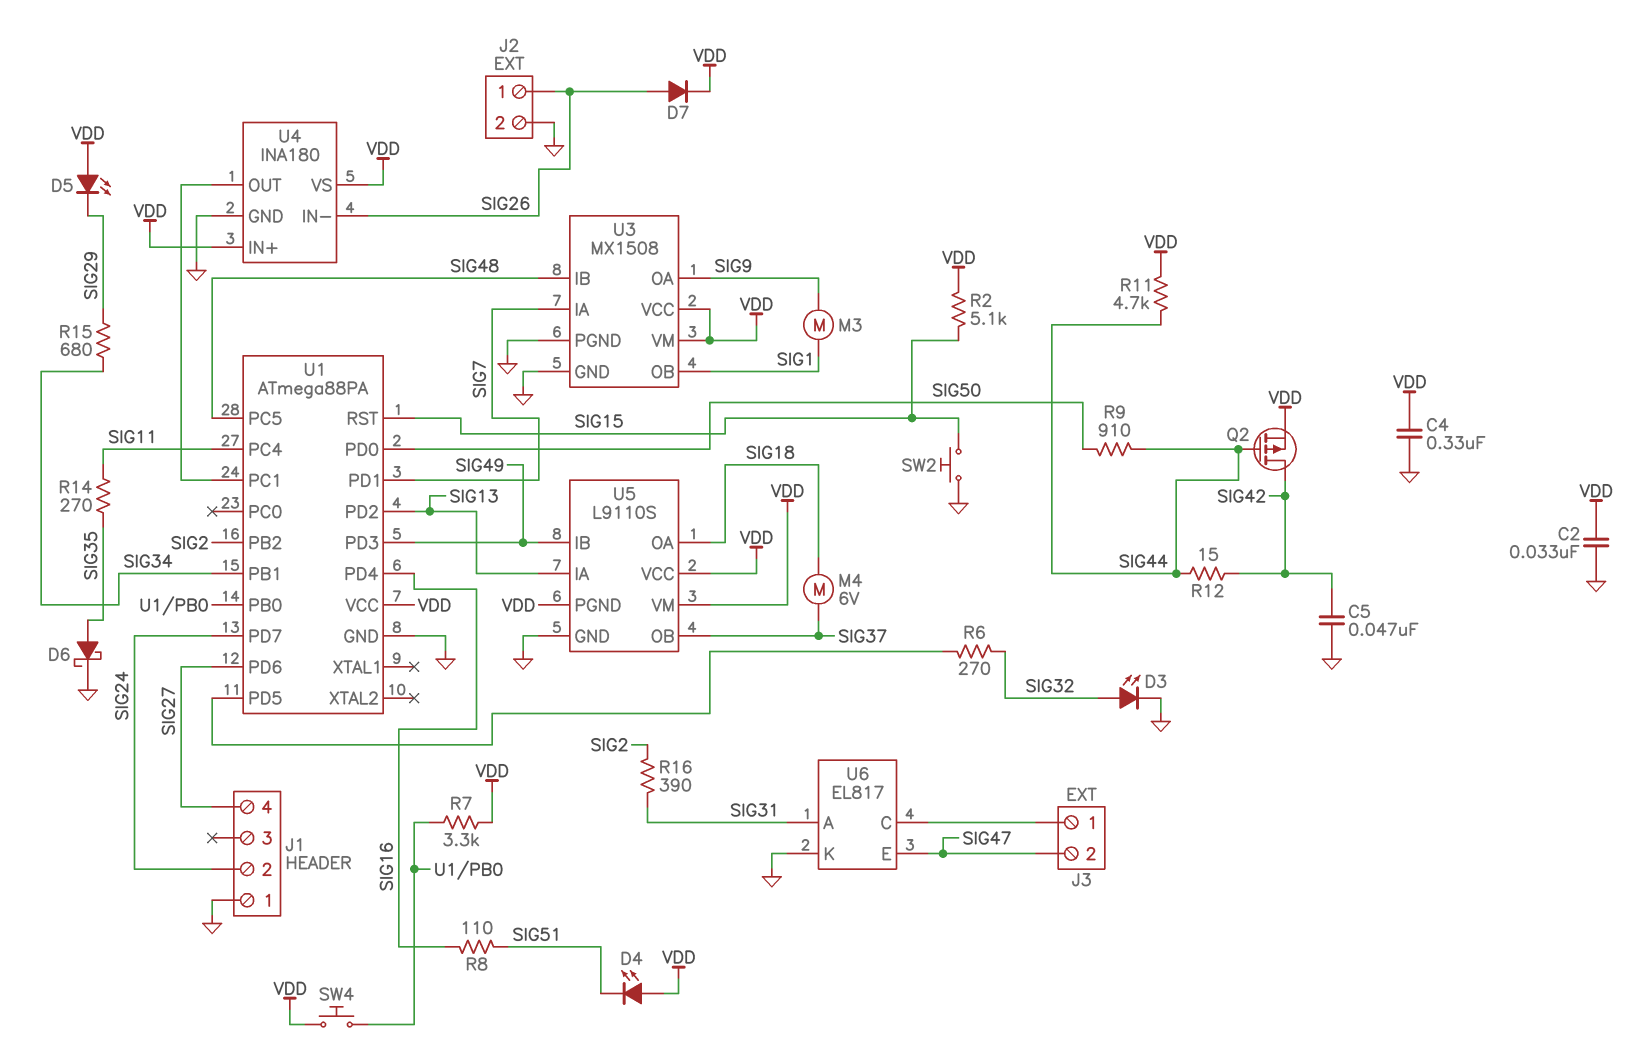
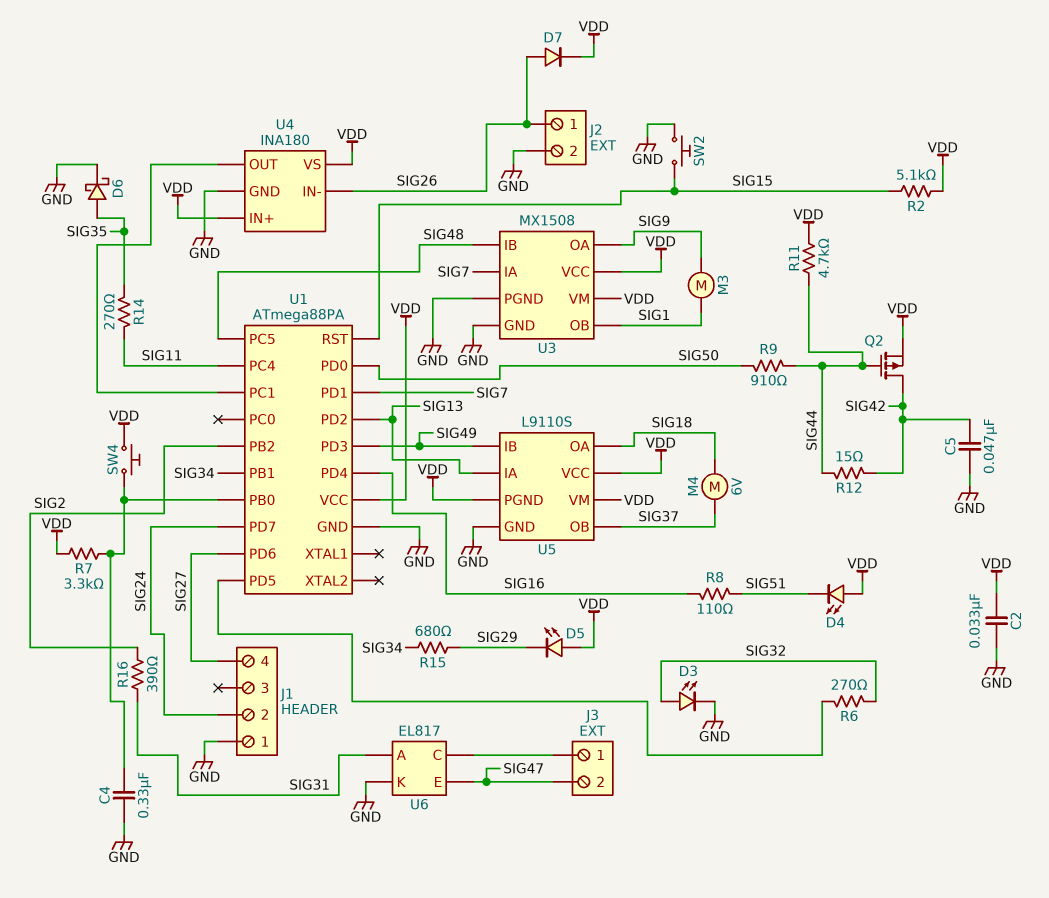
C4: 330nF (GND, VDD) -> 330nF (GND, U1/PB0)

